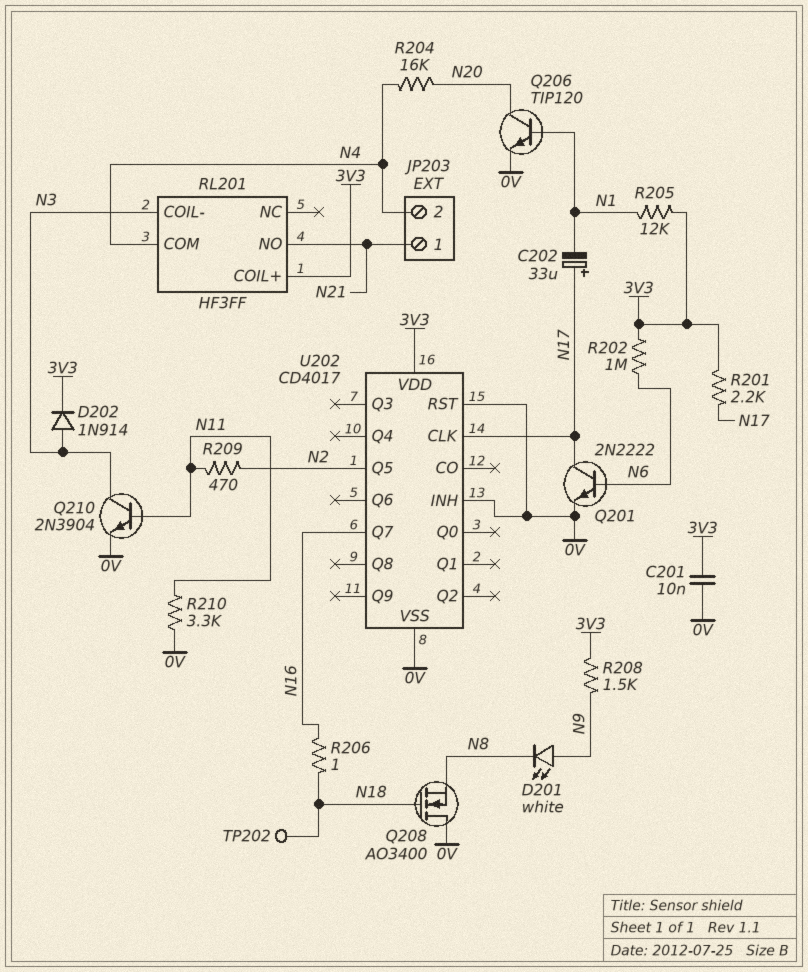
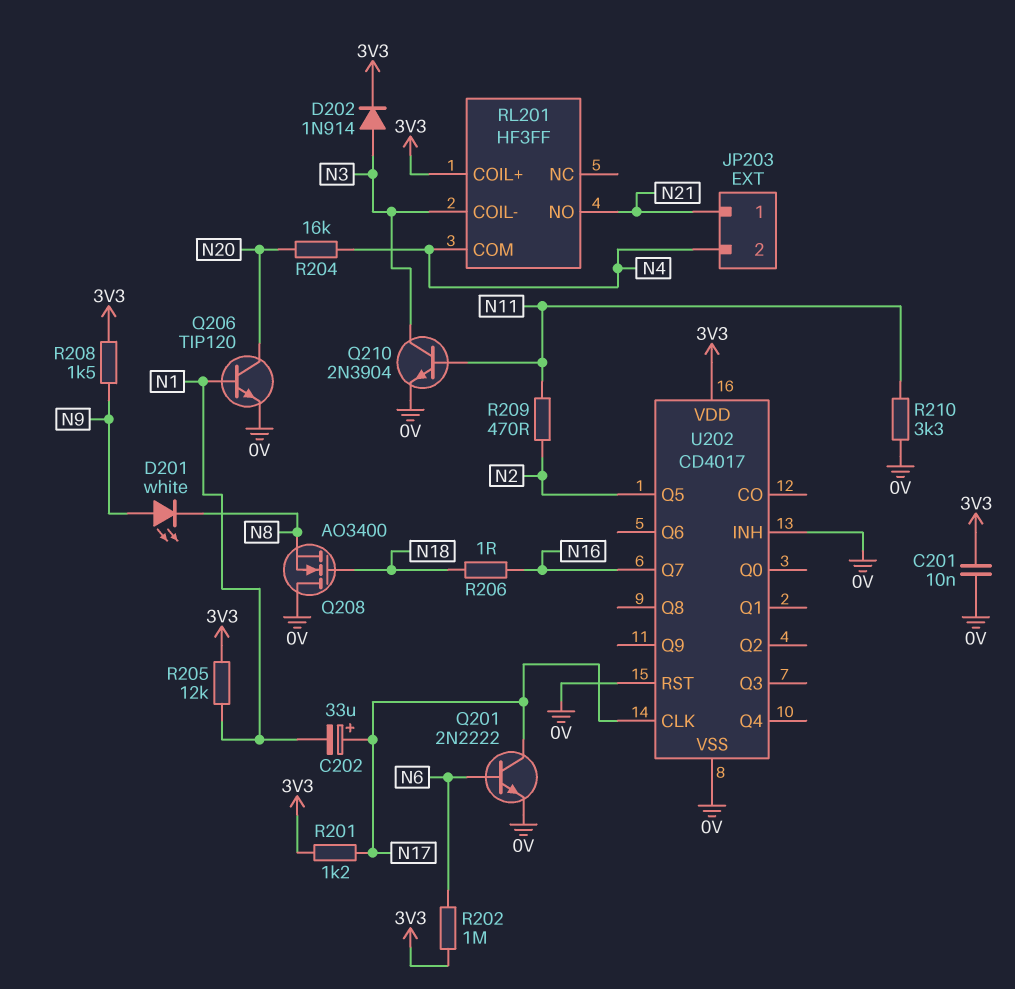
R201: 2.2k (3V3, N17) -> 1.2k (3V3, N17)
TP202: test point (N18) -> none

